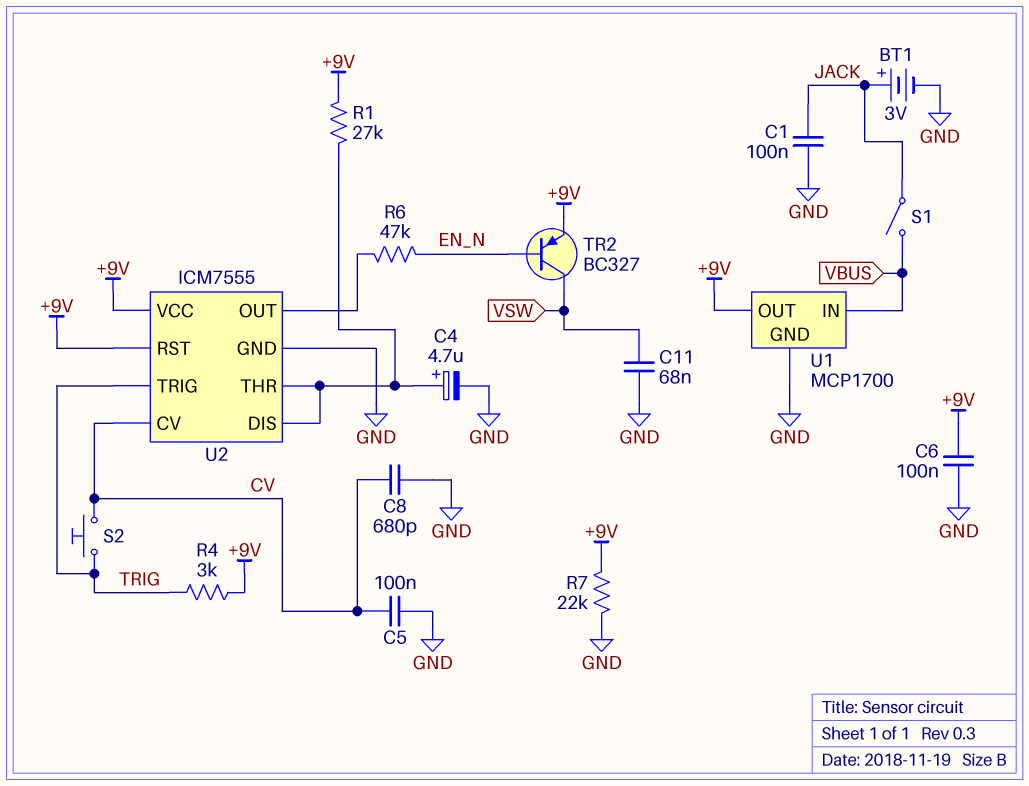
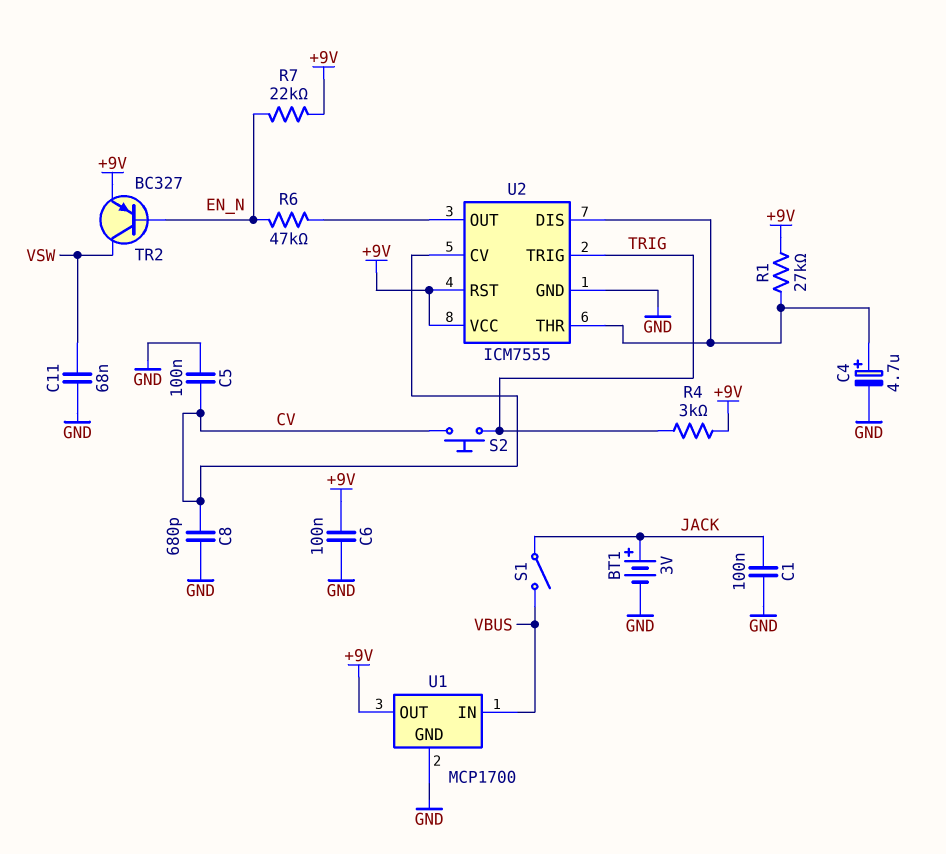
R7: 22k (+9V, GND) -> 22k (+9V, EN_N)

